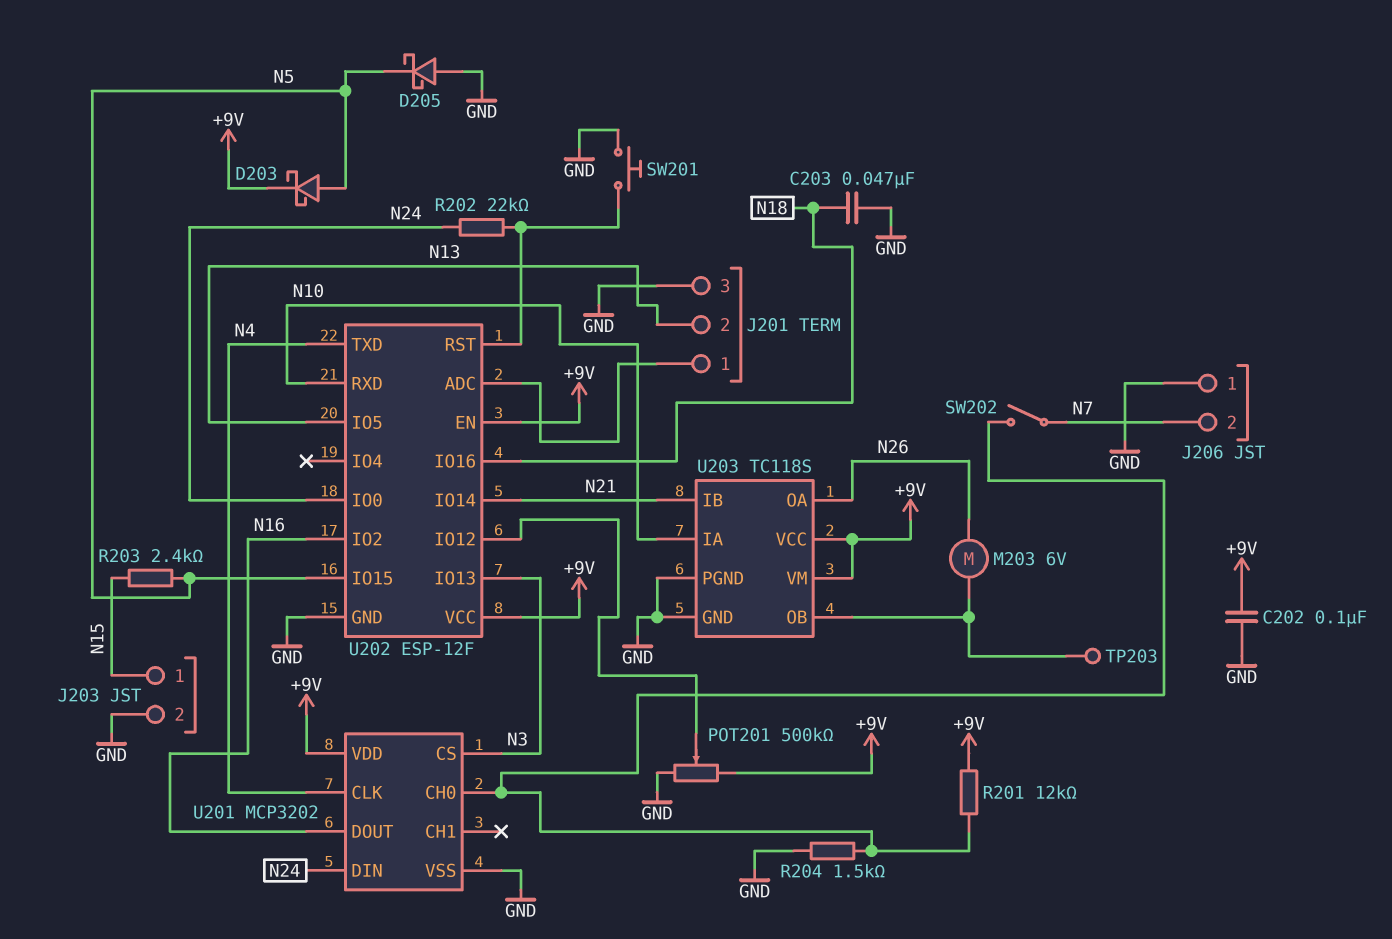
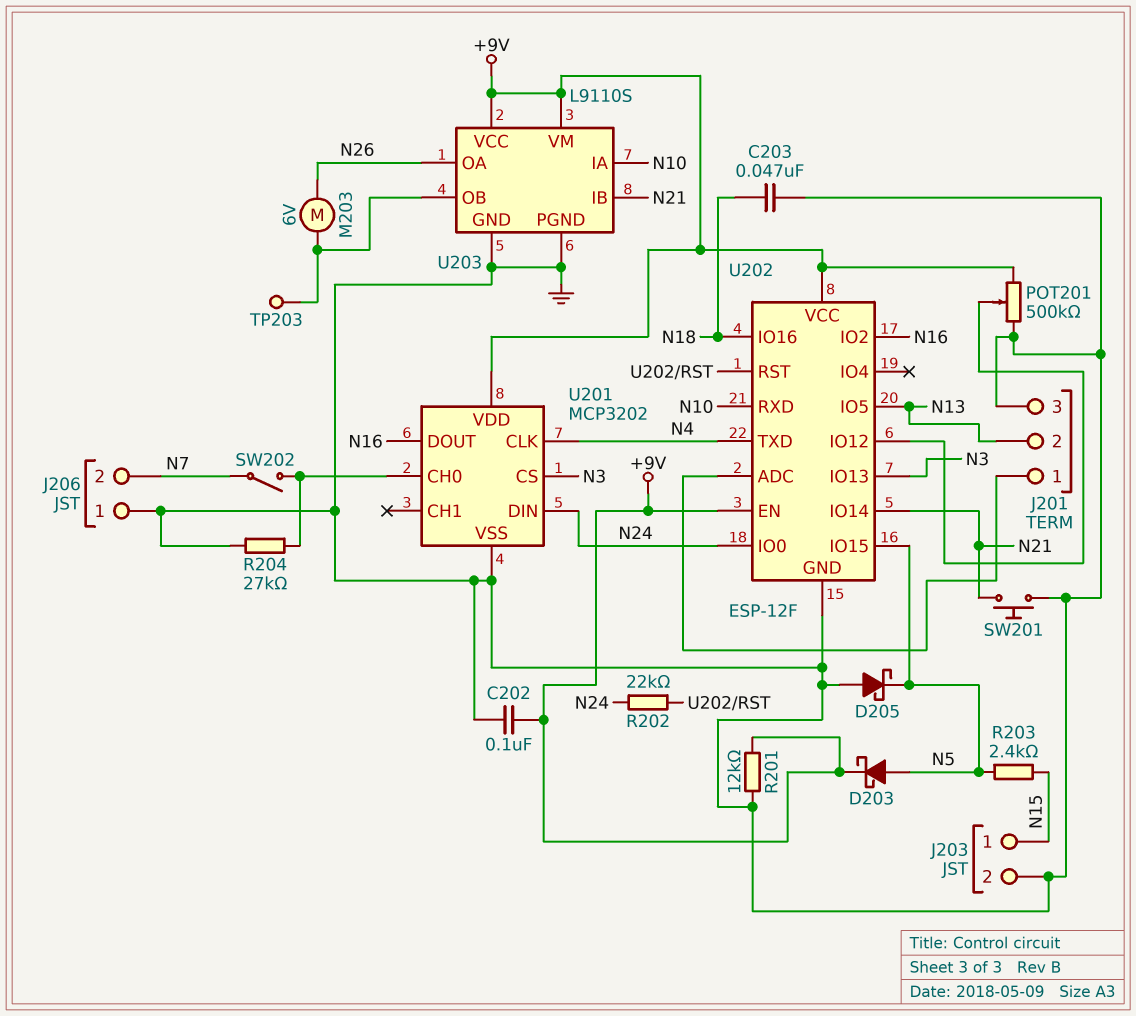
R201: 12k (+9V, U201/CH0) -> 12k (+9V, GND)
R204: 1.5k (GND, U201/CH0) -> 27k (GND, U201/CH0)
SW201: button (GND, U202/RST) -> button (GND, N21)
U203: TC118S -> L9110S

